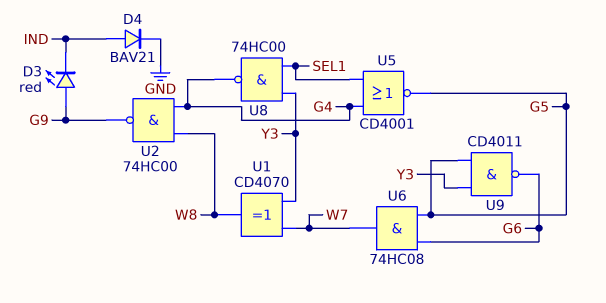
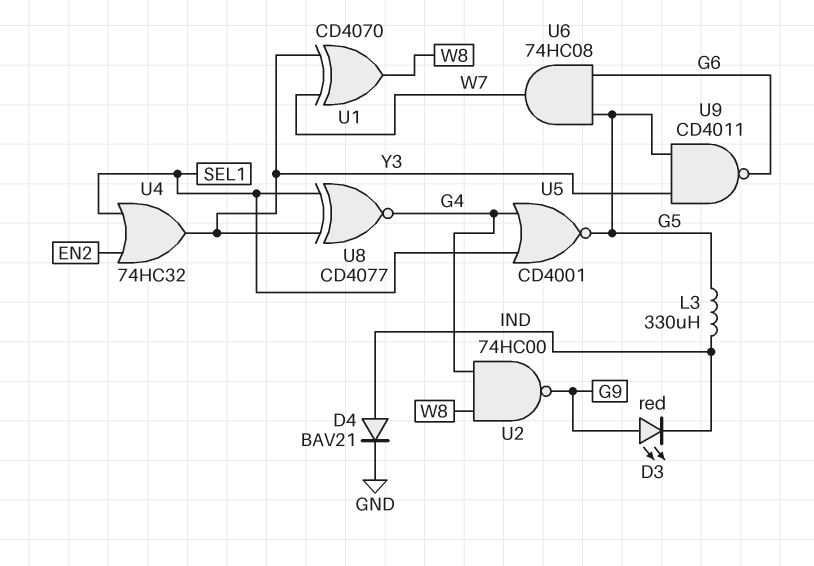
L3: none -> 330uH (G5, IND)
U4: none -> OR 74HC32 (in EN2, in SEL1, out Y3)
U8: NAND 74HC00 (in SEL1, in Y3, out G4) -> XNOR CD4077 (in SEL1, in Y3, out G4)

